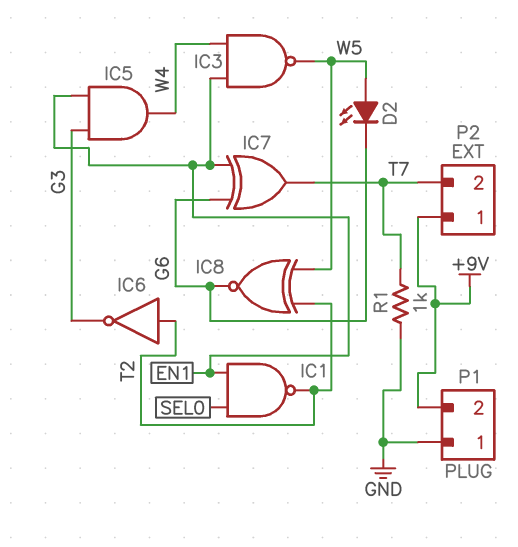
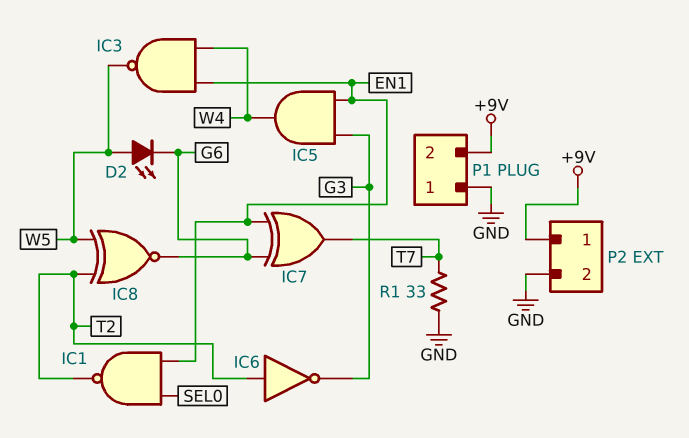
P2 pin 2: T7 -> GND
R1: 1k (GND, T7) -> 33 (GND, T7)

